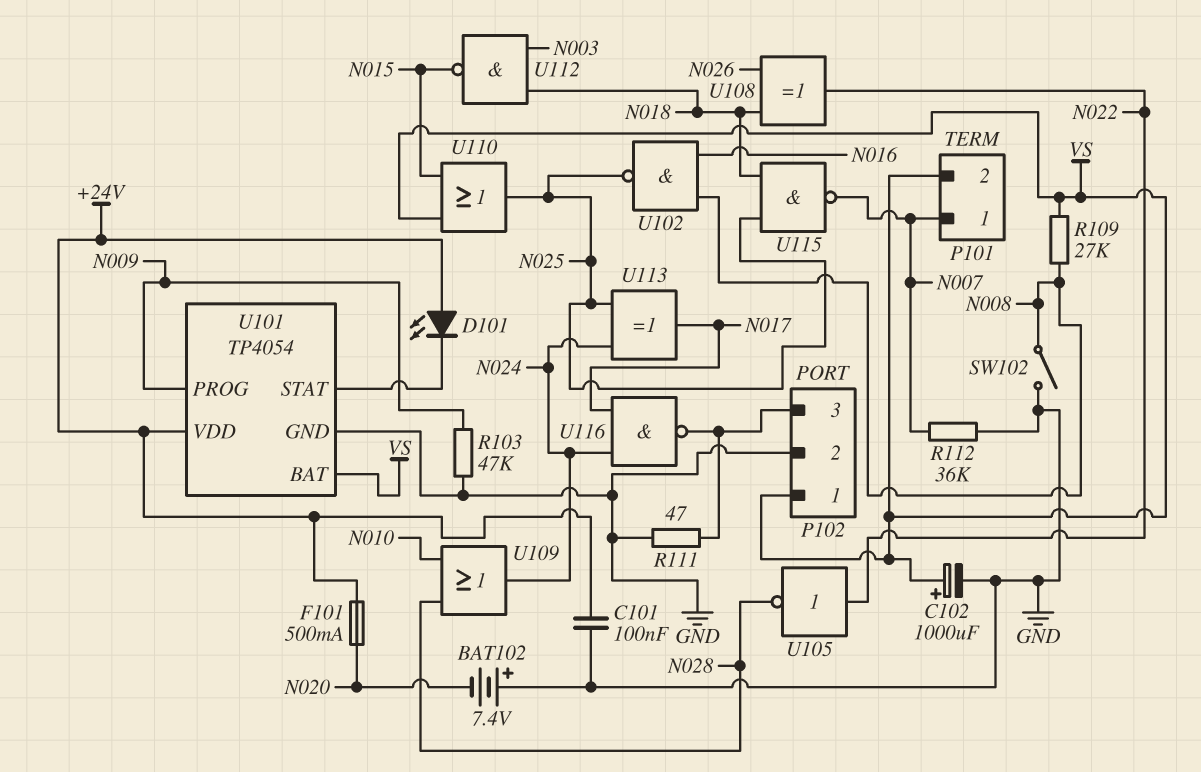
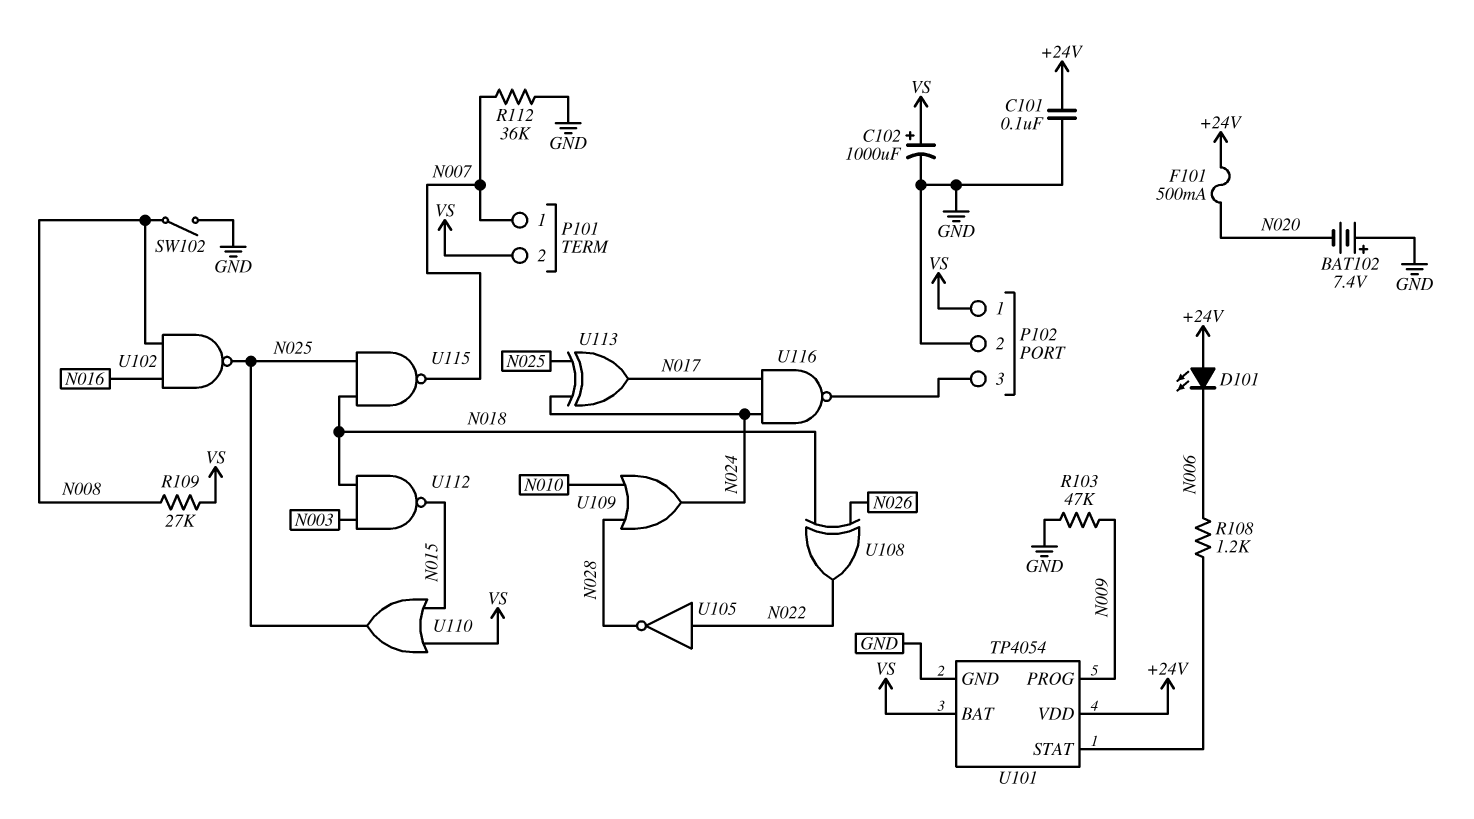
D101: LED (A +24V, K U101/STAT) -> LED (A +24V, K N006)
R108: none -> 1.2k (N006, U101/STAT)
R111: 47 (GND, P102/3) -> none

